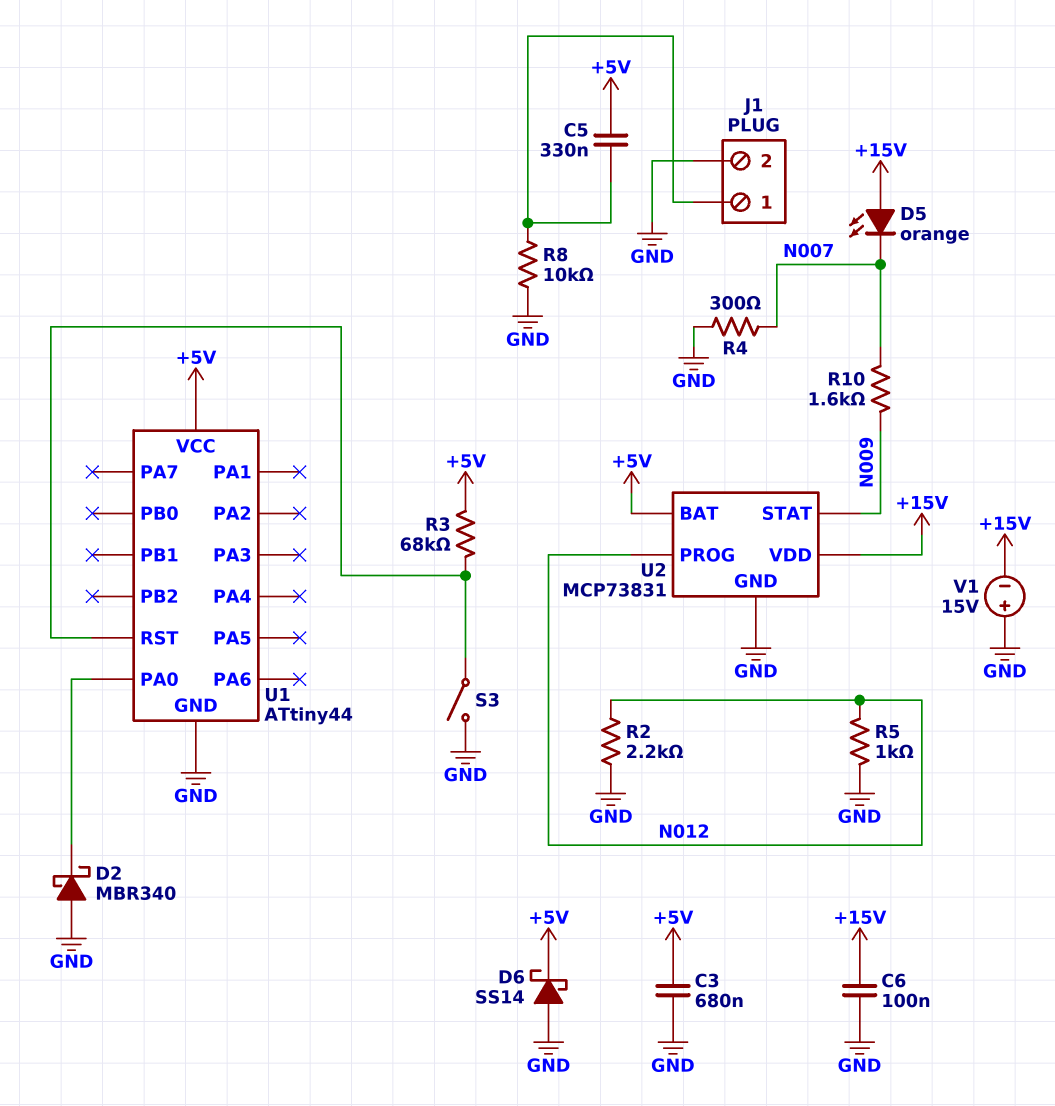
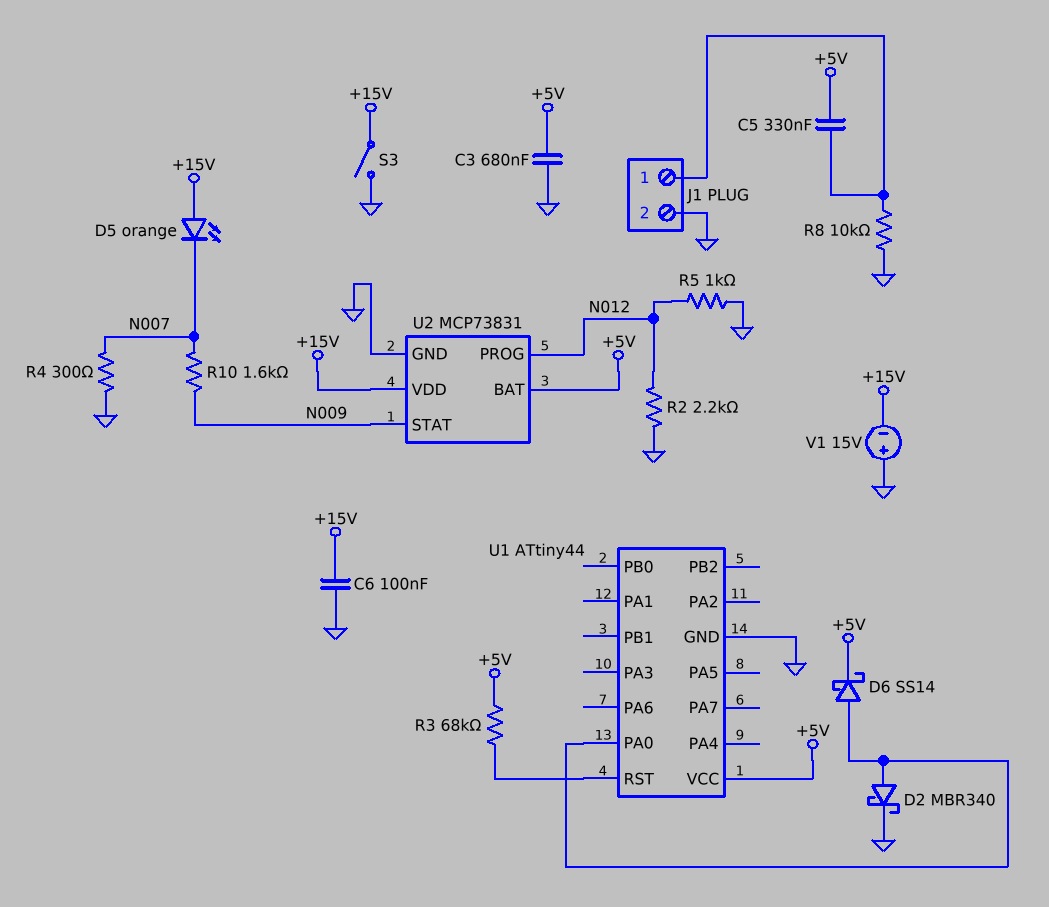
D2: schottky MBR340 (A GND, K U1/PA0) -> schottky MBR340 (A U1/PA0, K GND)
D6: schottky SS14 (A GND, K +5V) -> schottky SS14 (A U1/PA0, K +5V)
S3: switch (GND, U1/RST) -> switch (+15V, GND)

